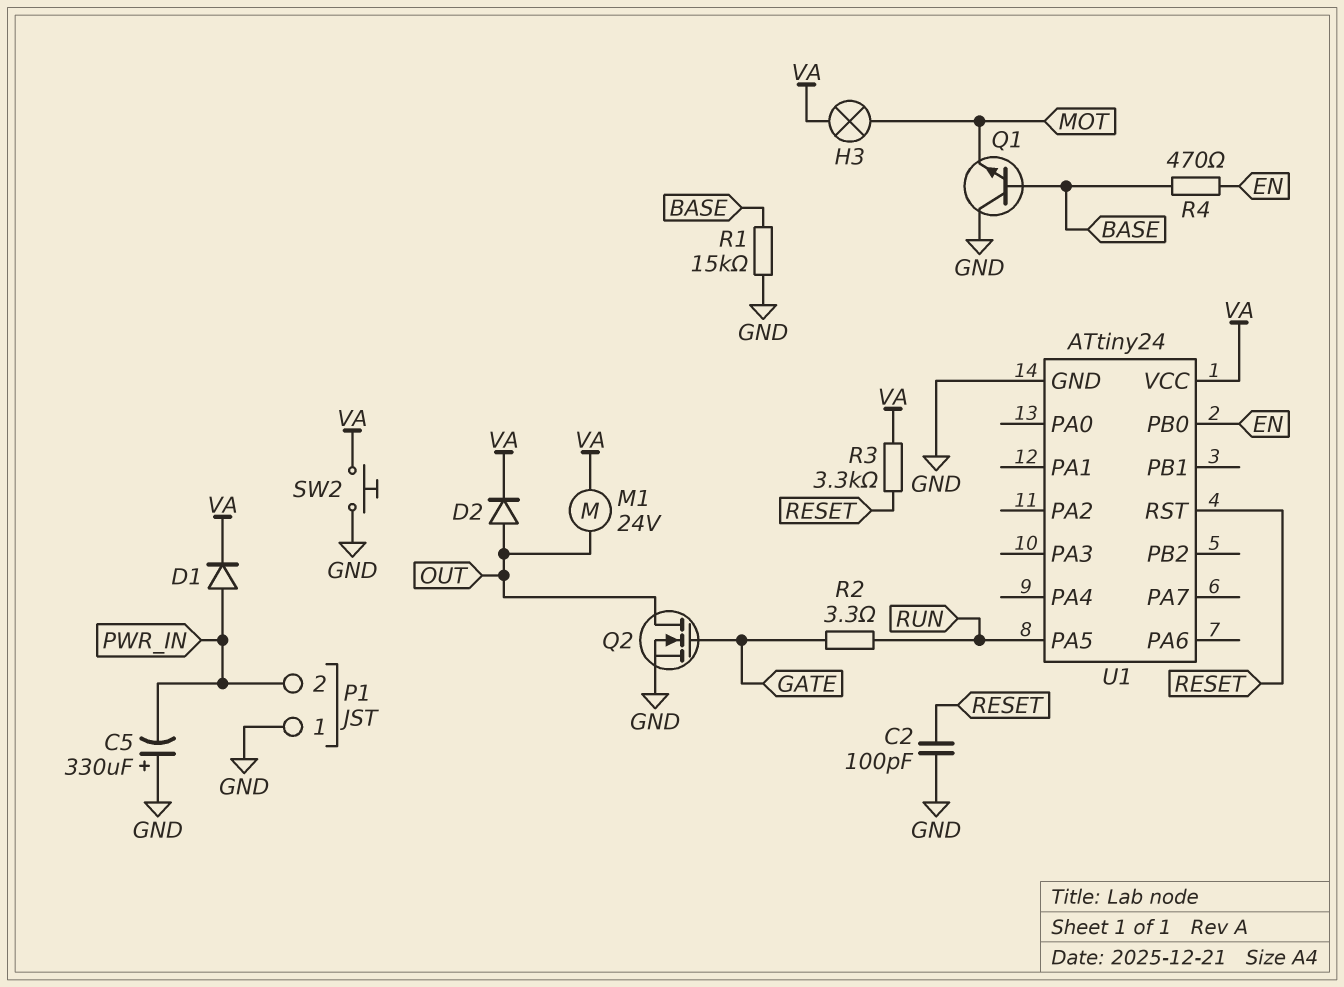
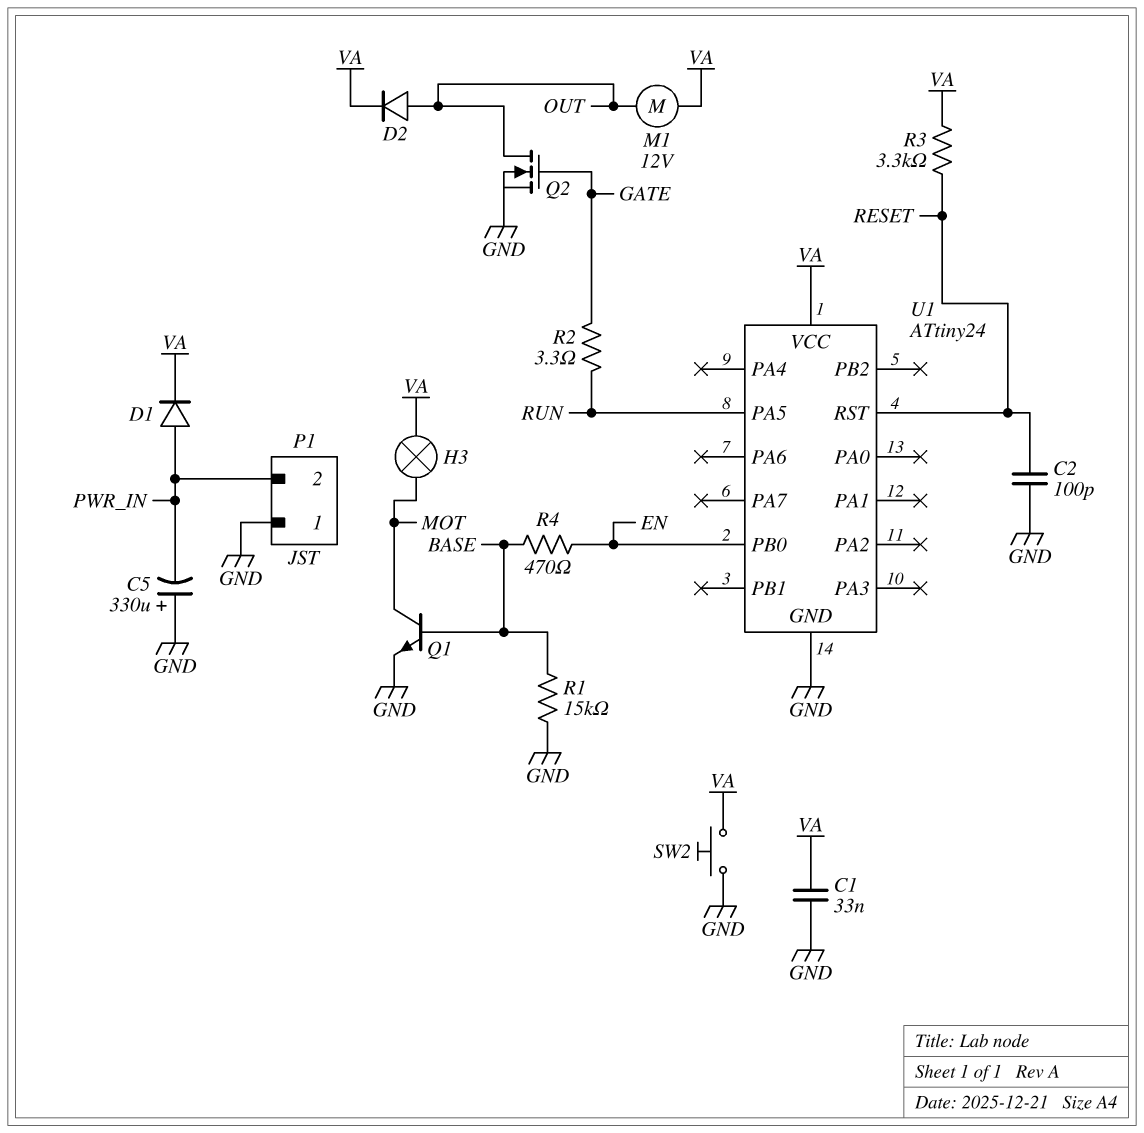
C1: none -> 33nF (GND, VA)
M1: motor 24V (OUT, VA) -> motor 12V (OUT, VA)
Q1: NPN (B BASE, C GND, E MOT) -> NPN (B BASE, C MOT, E GND)

